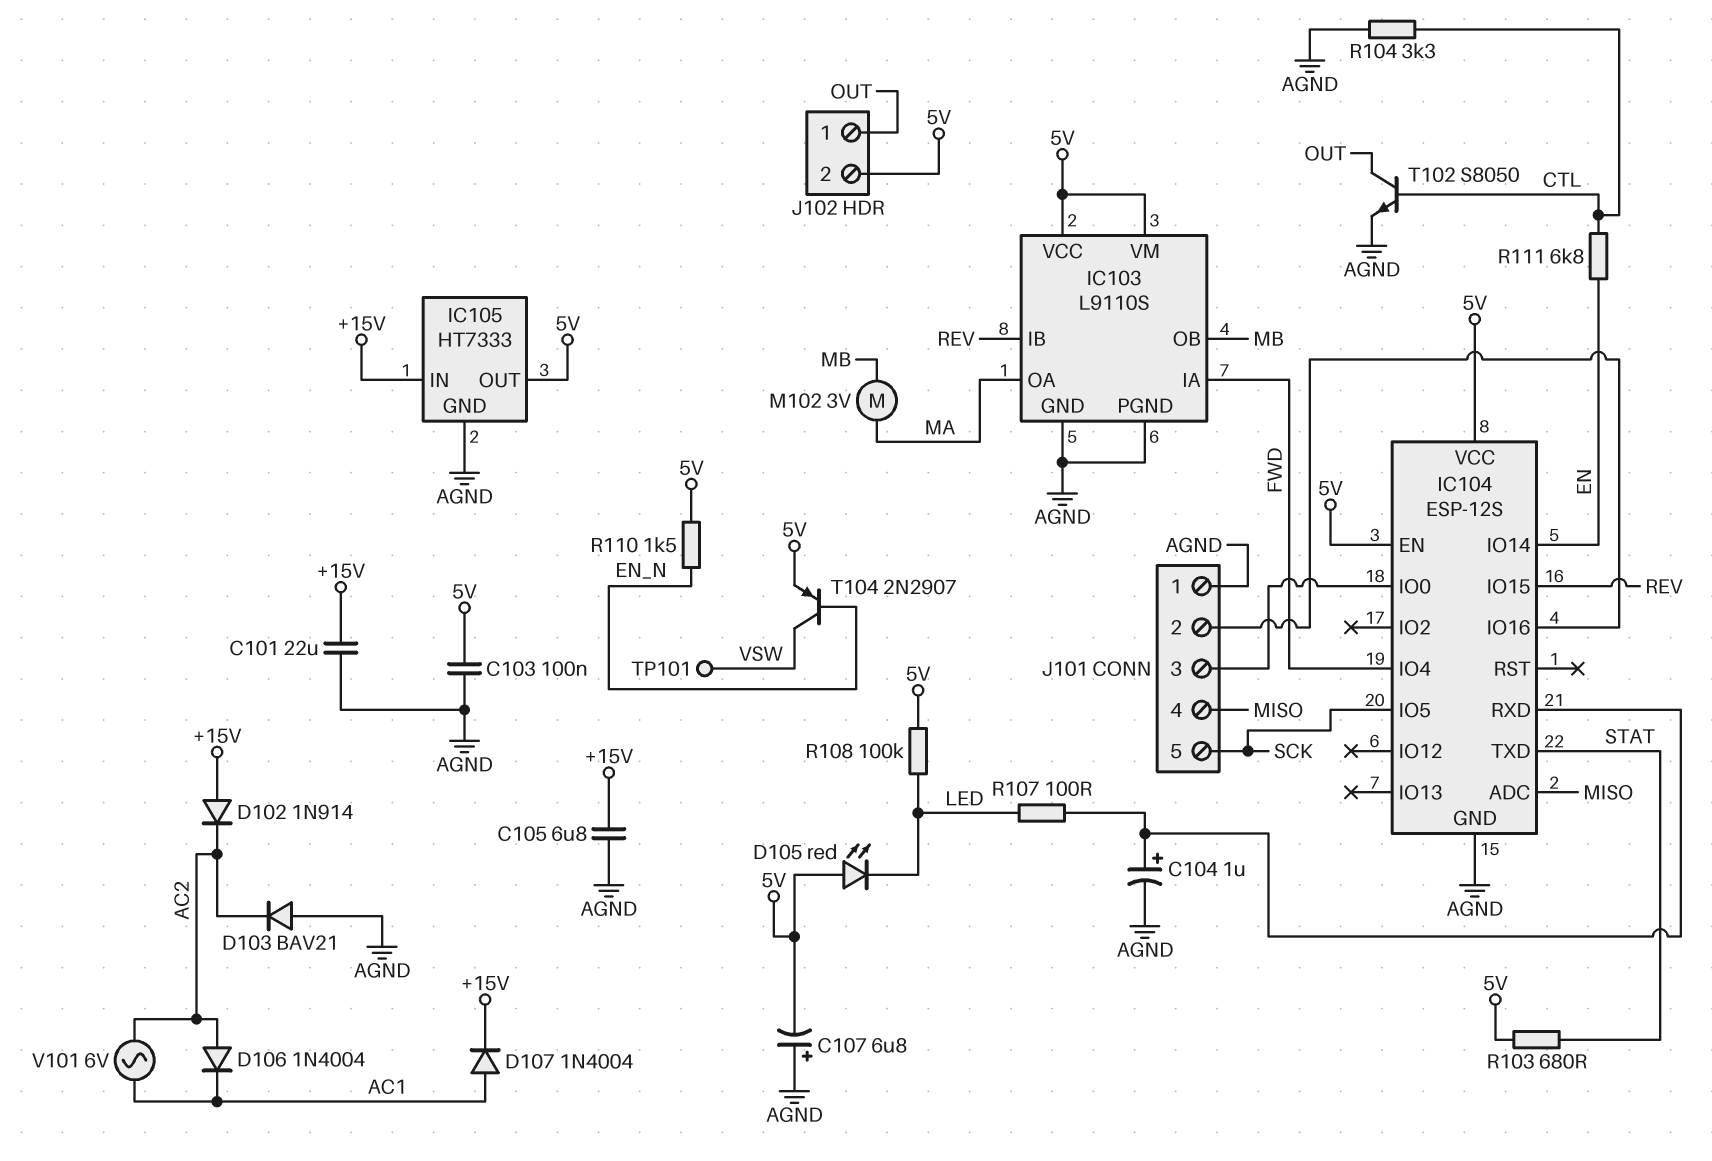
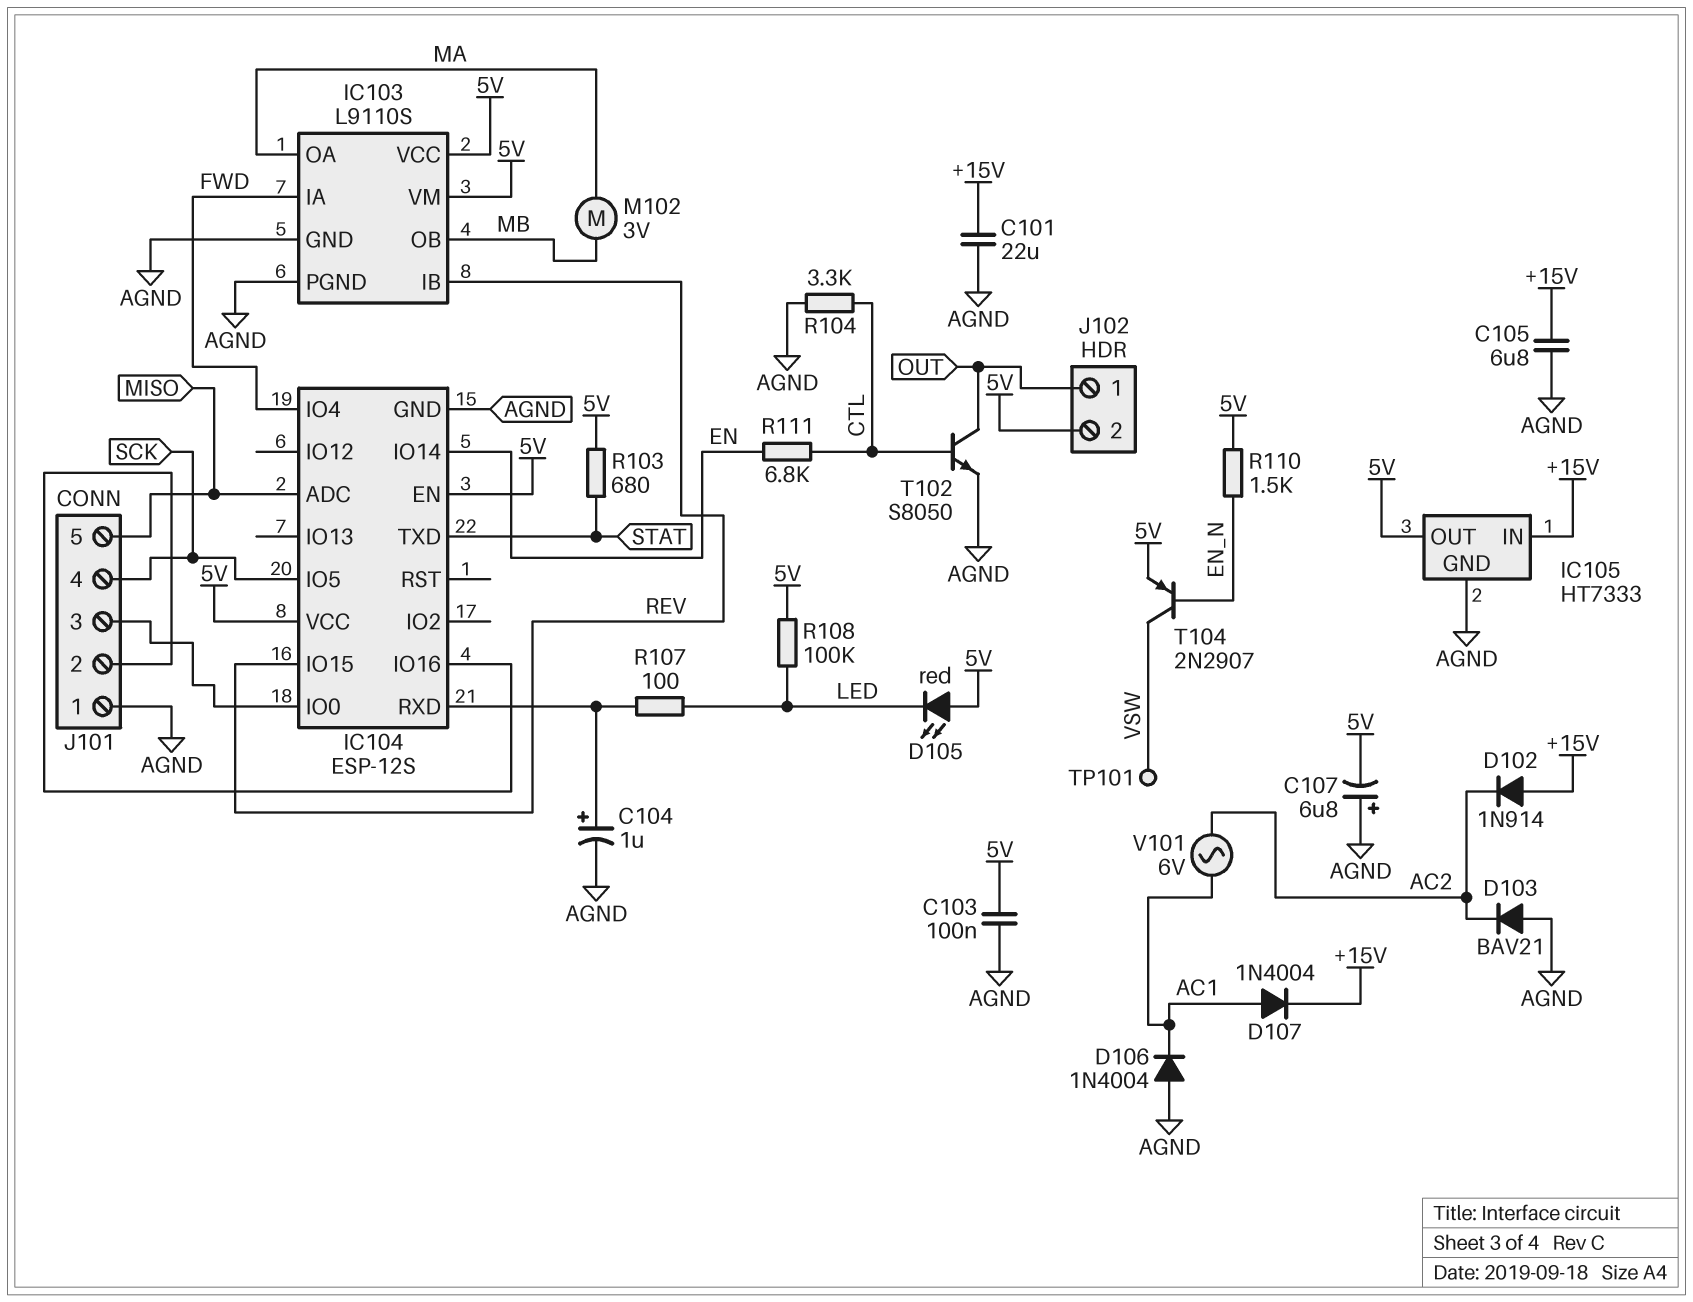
D106: diode 1N4004 (A AC2, K AC1) -> diode 1N4004 (A AGND, K AC1)
J101 pin 4: MISO -> SCK
J101 pin 5: SCK -> MISO

